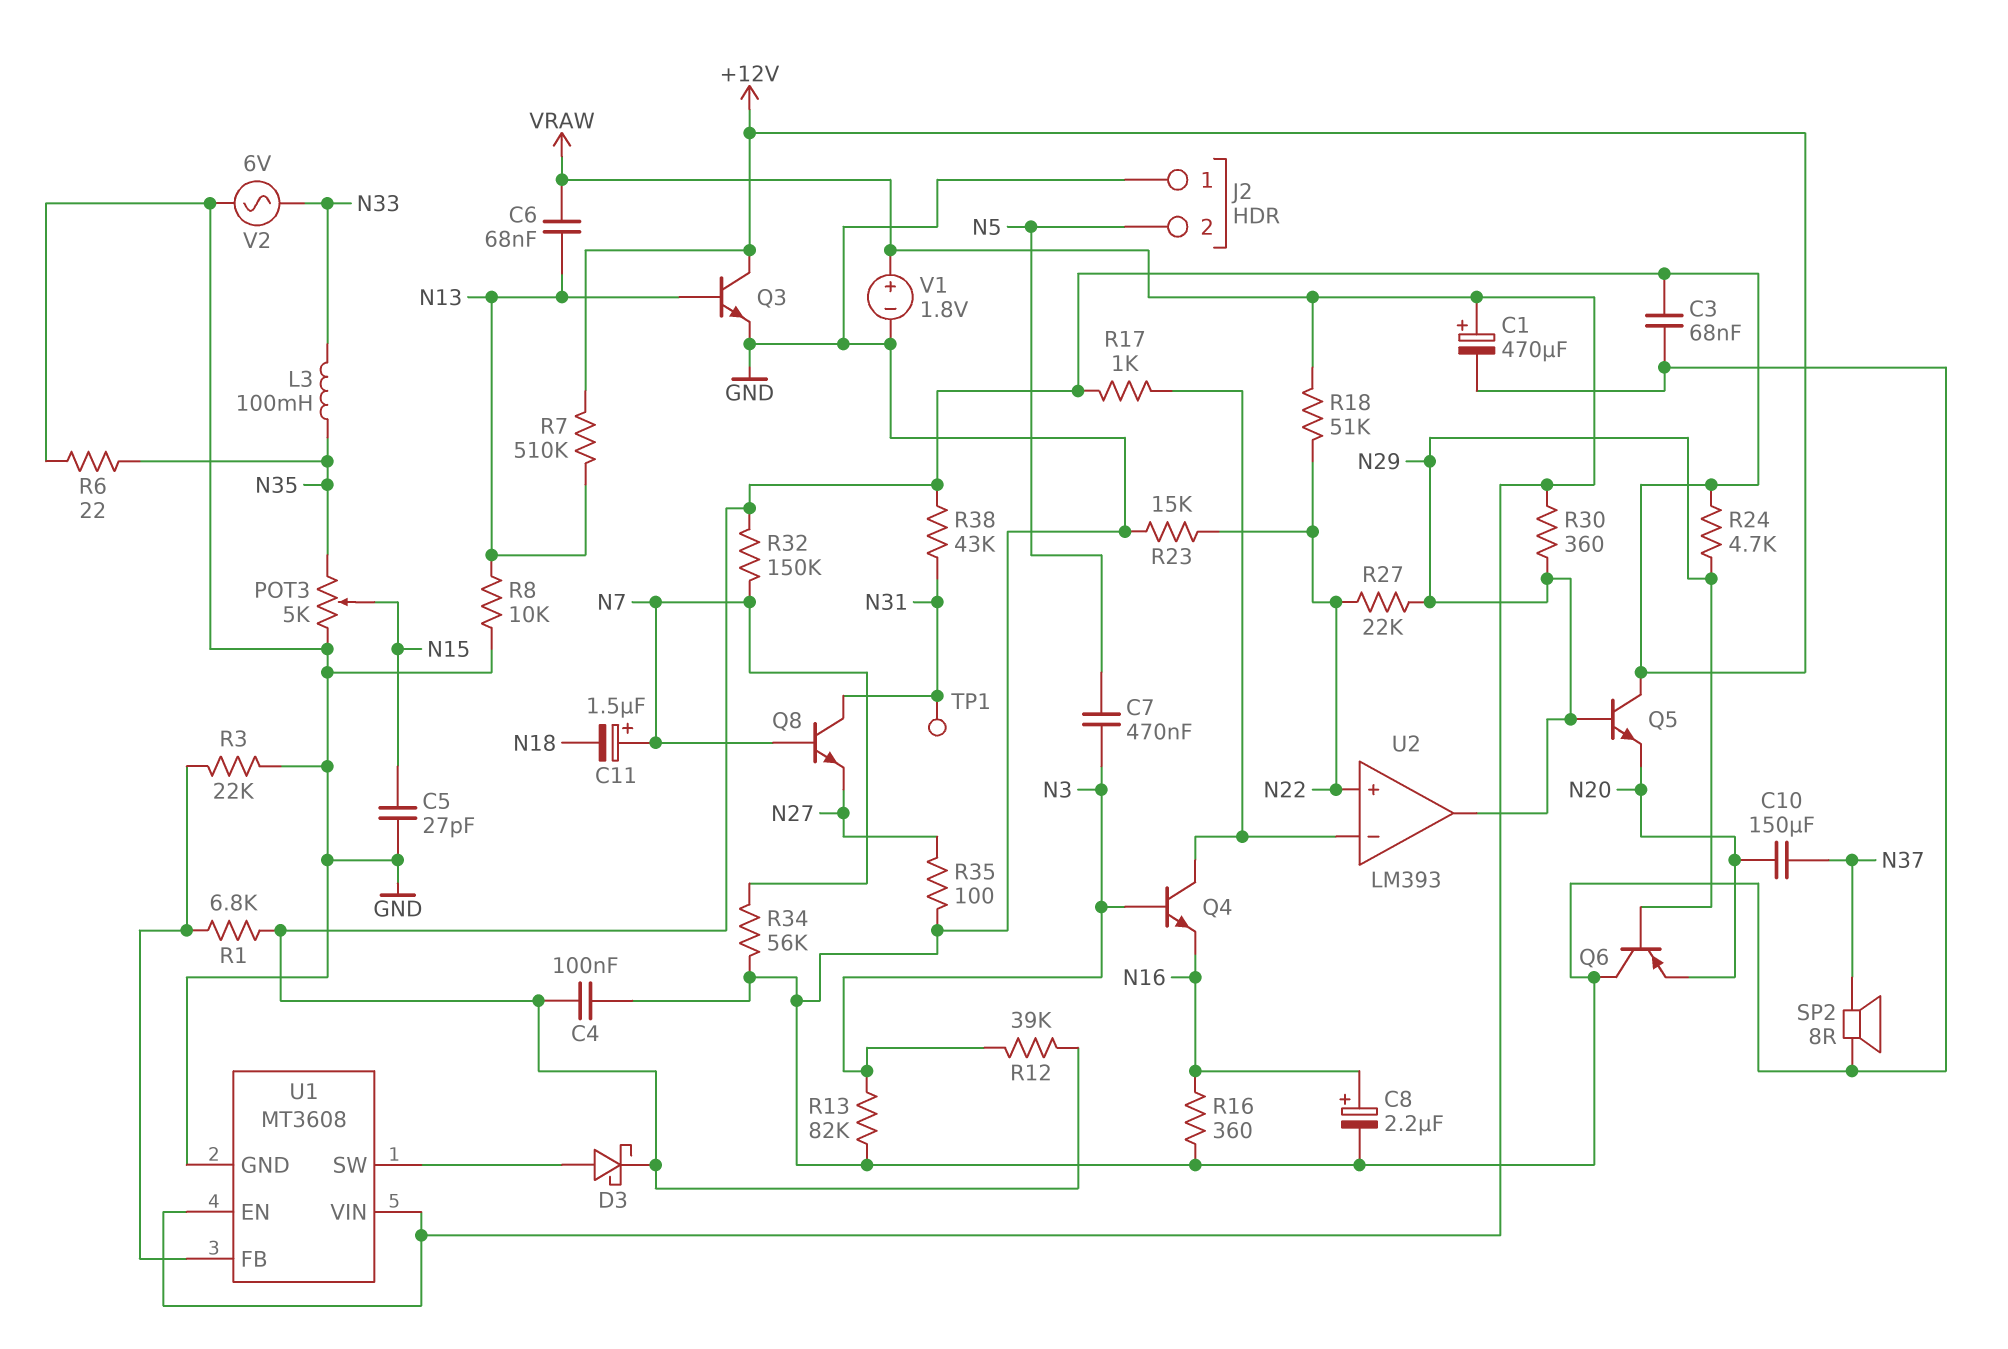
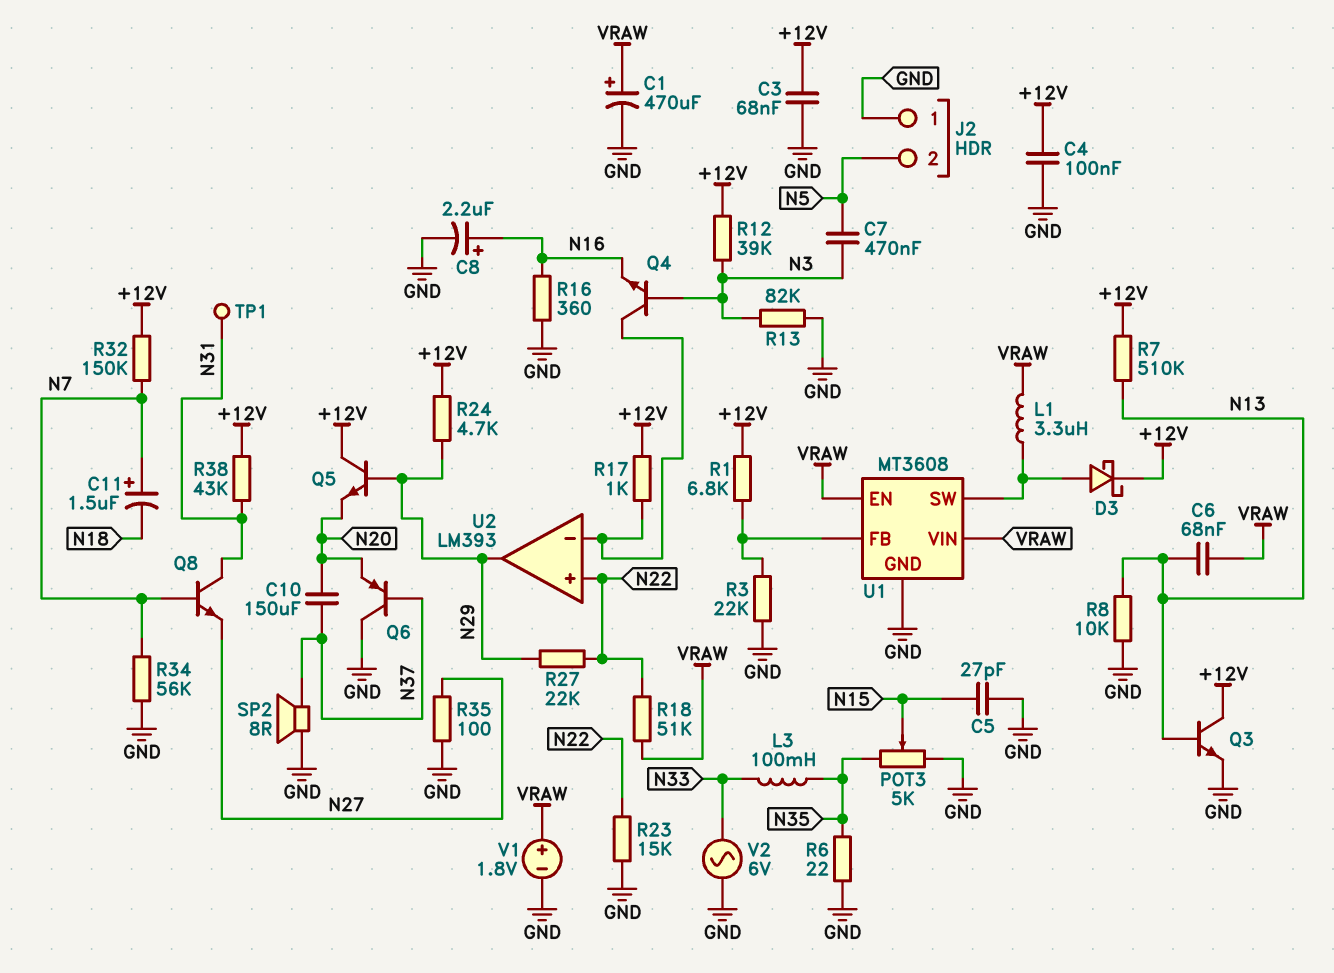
L1: none -> 3.3uH (U1/SW, VRAW)
Q6: PNP (B N29, C GND, E N20) -> PNP (B N37, C GND, E N20)
R30: 360 (N29, VRAW) -> none

